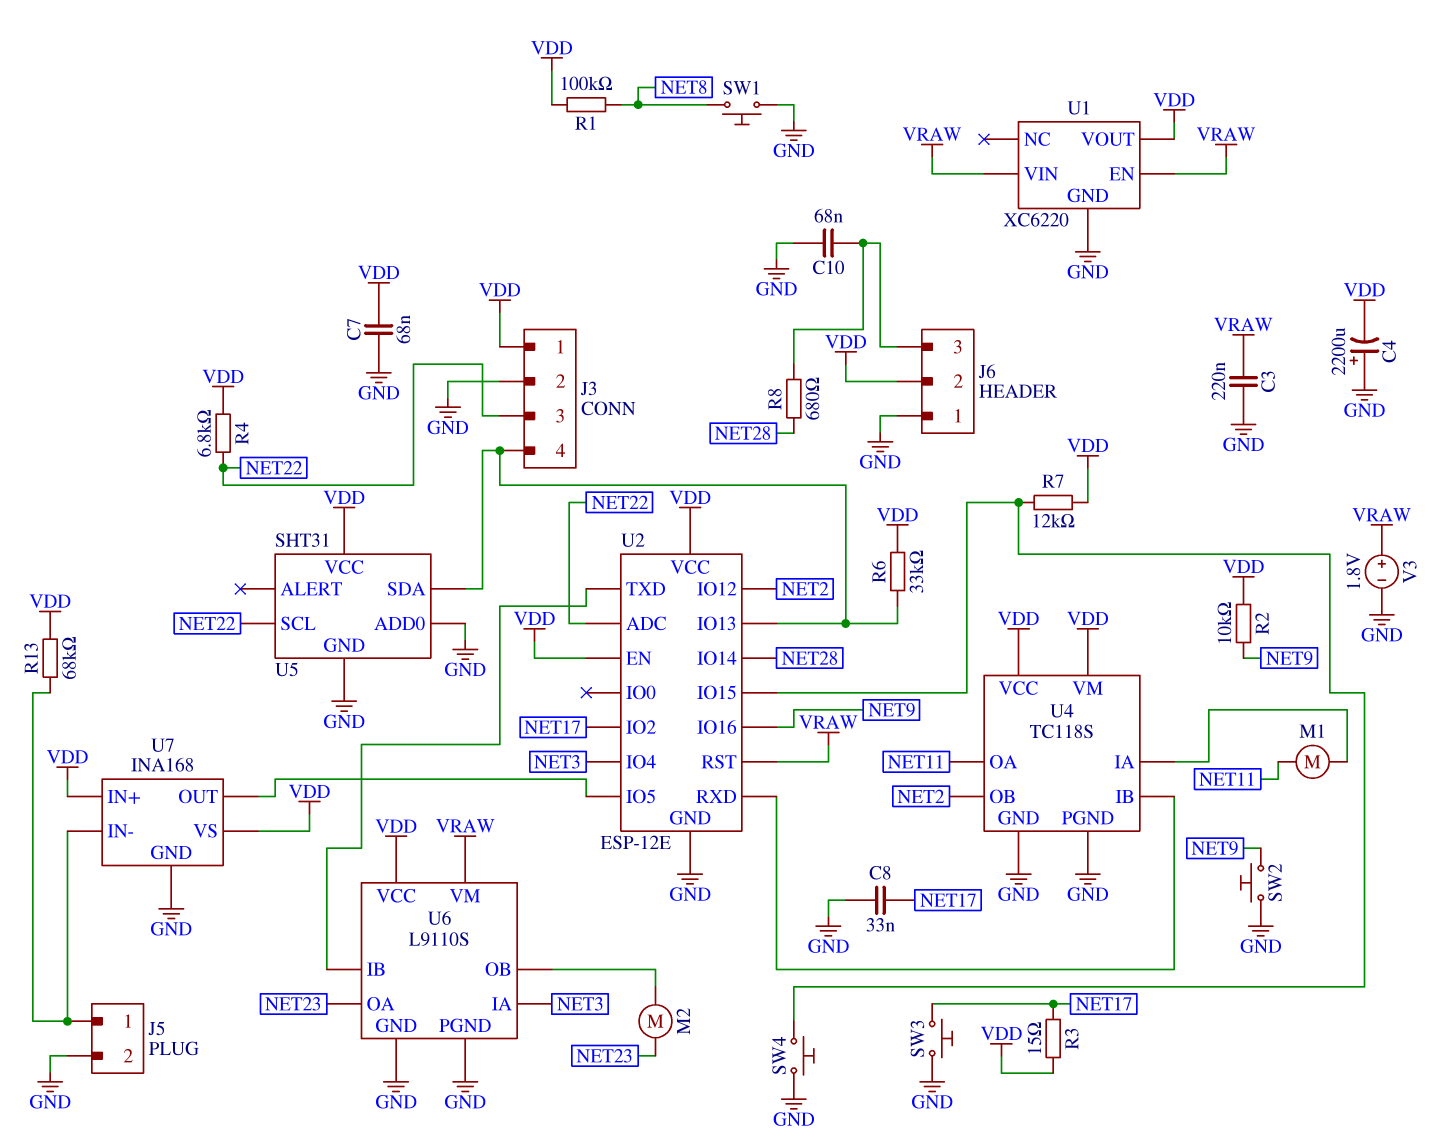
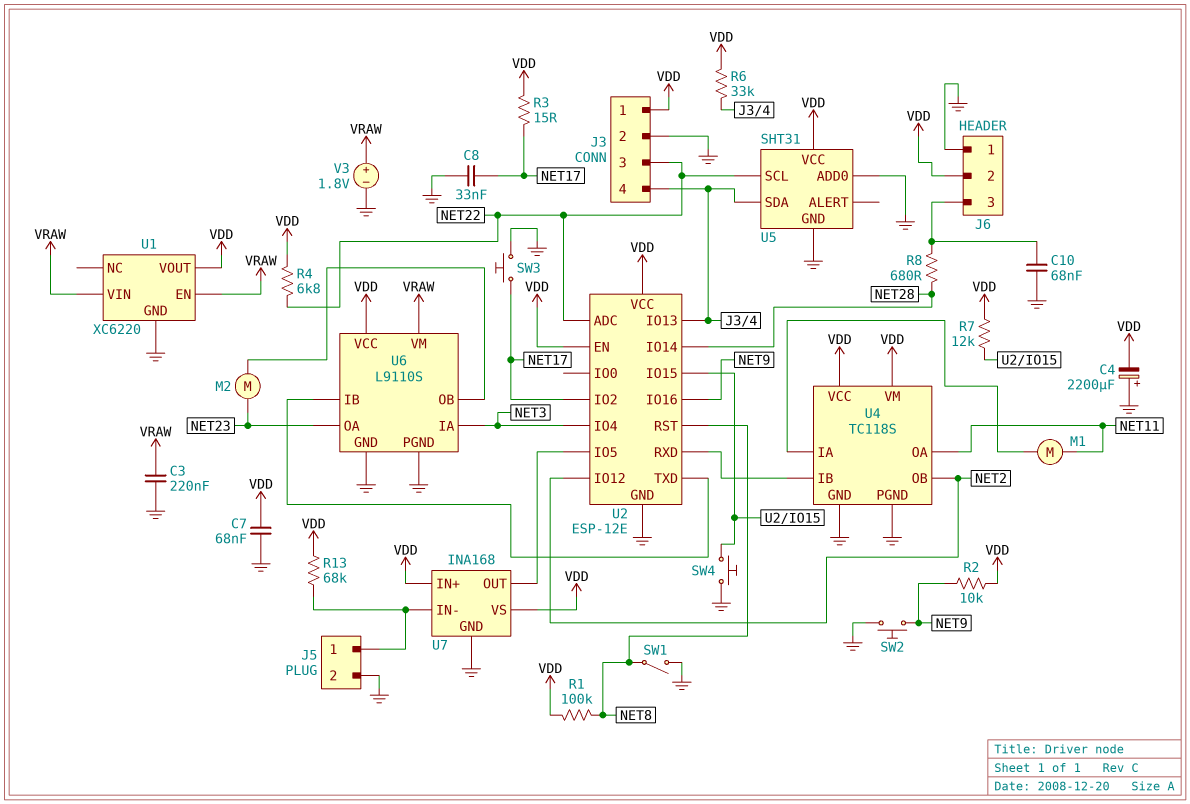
SW1: button (GND, NET8) -> switch (GND, NET8)
U2 pin RST: VRAW -> NET8

